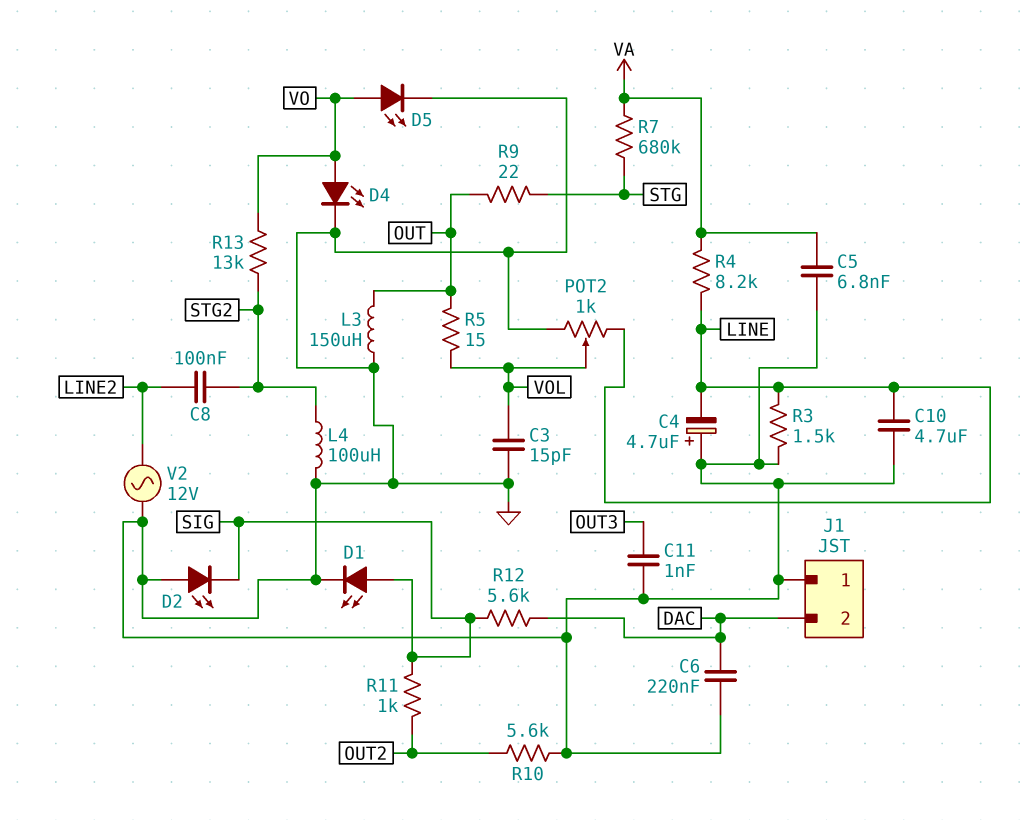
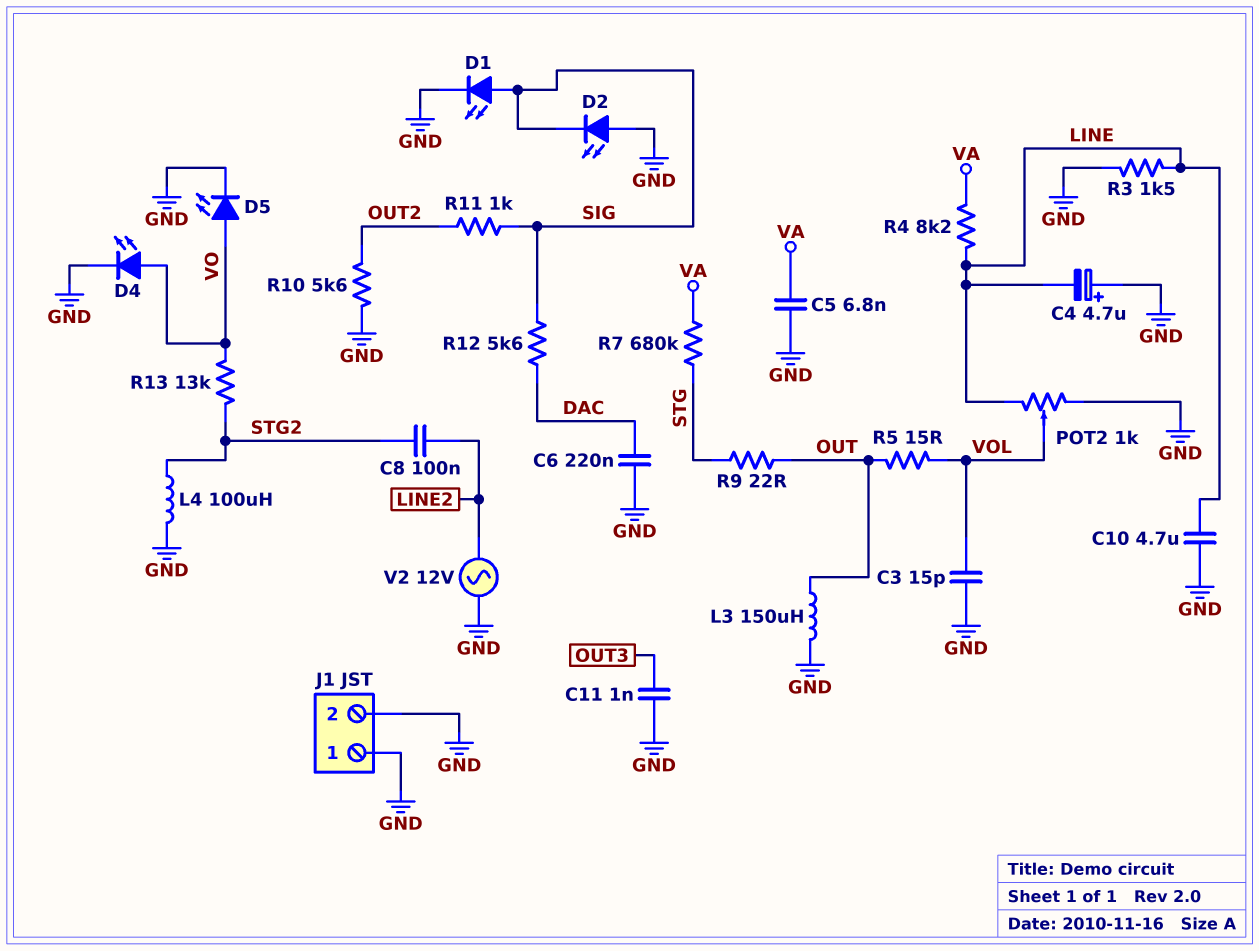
J1 pin 2: DAC -> GND

